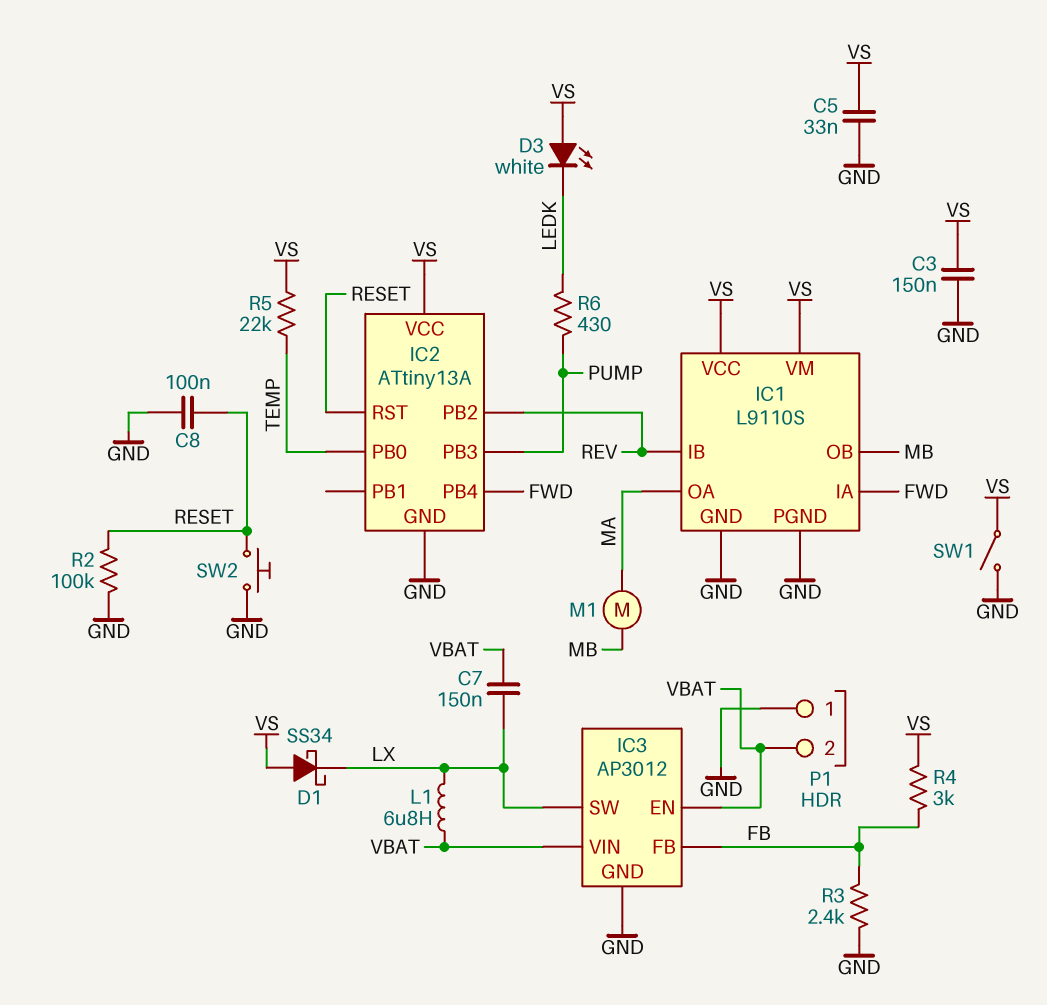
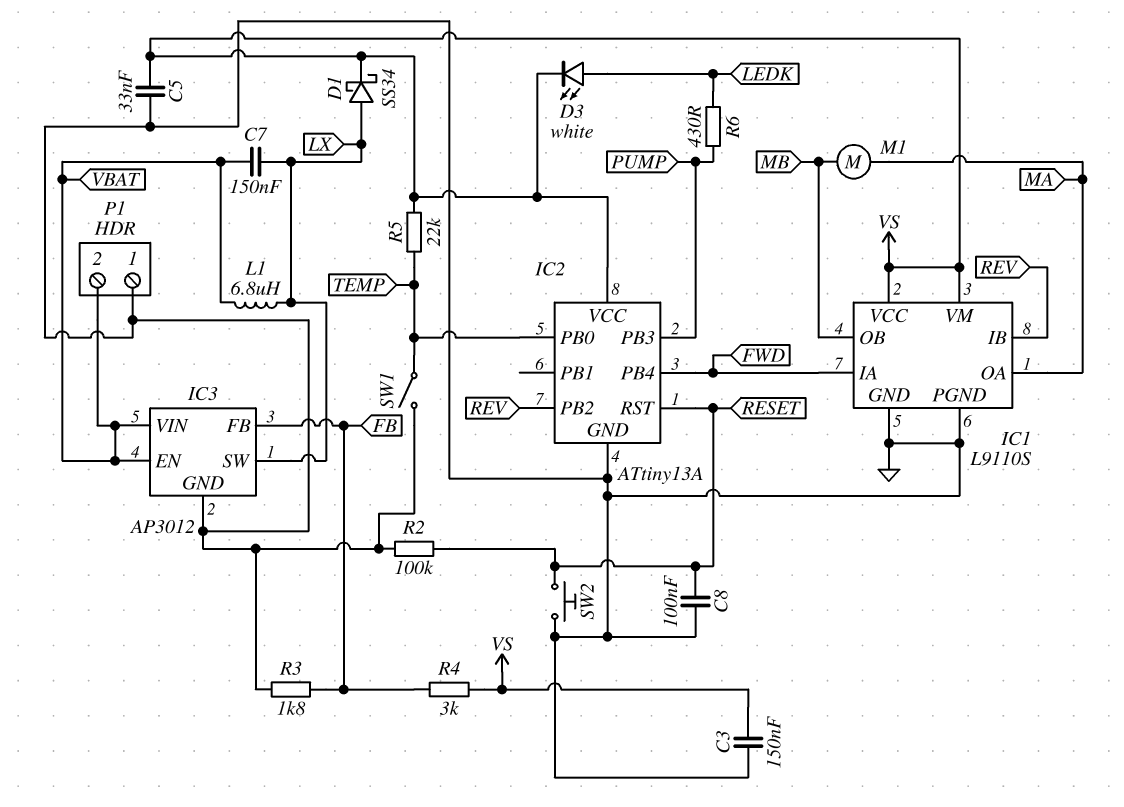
D1: schottky SS34 (A VS, K LX) -> schottky SS34 (A LX, K VS)
D3: LED white (A VS, K LEDK) -> LED white (A LEDK, K VS)
R3: 2.4k (FB, GND) -> 1.8k (FB, GND)
SW1: switch (GND, VS) -> switch (GND, TEMP)

